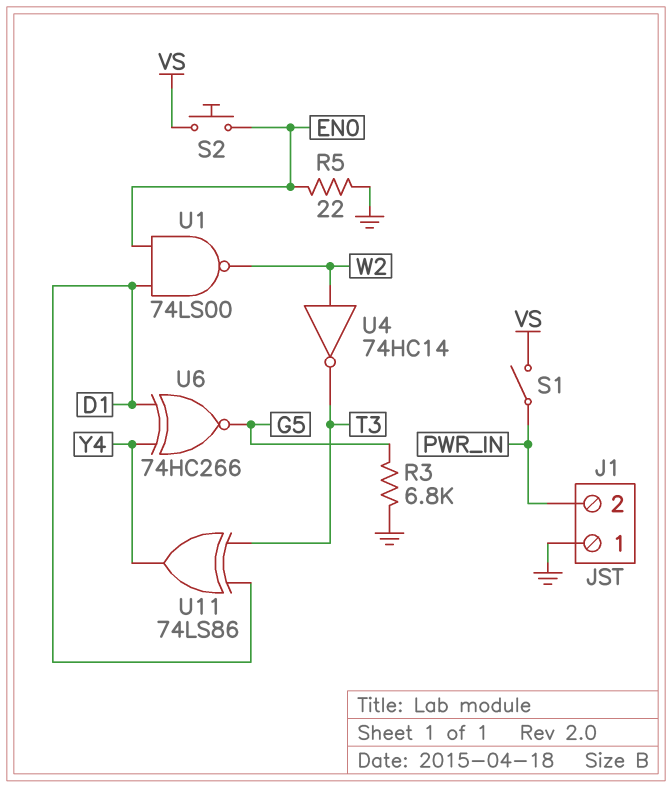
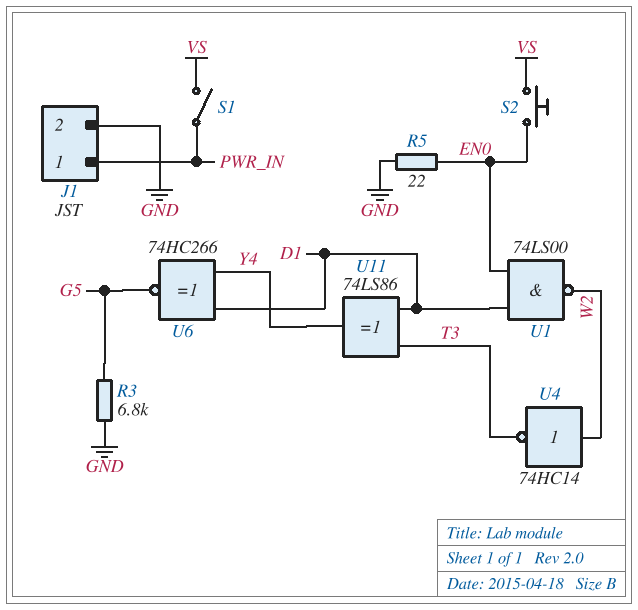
J1 pin 1: GND -> PWR_IN
J1 pin 2: PWR_IN -> GND

